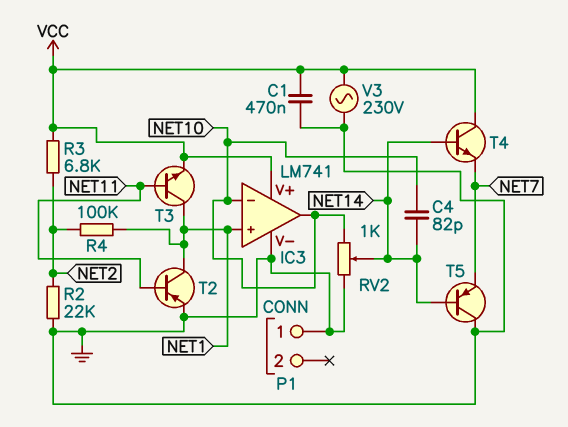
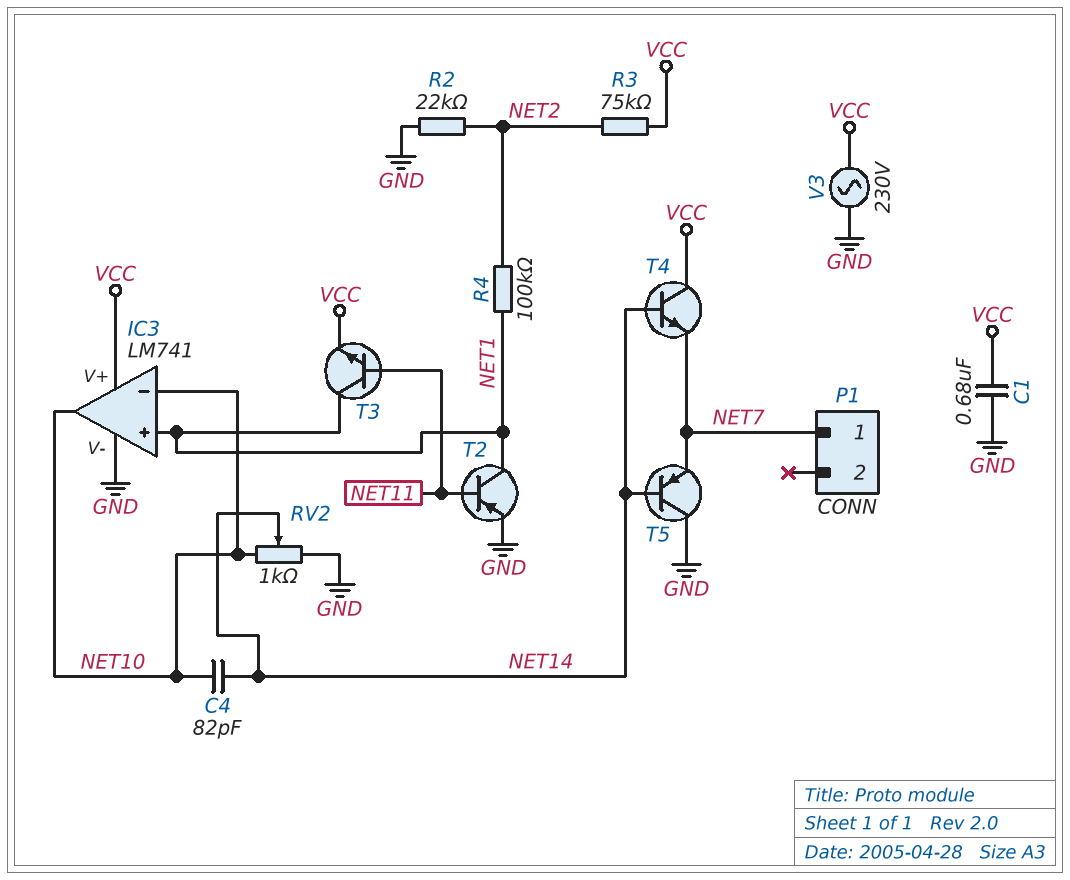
C1: 470nF (GND, VCC) -> 680nF (GND, VCC)
P1 pin 1: GND -> NET7
R3: 6.8k (NET2, VCC) -> 75k (NET2, VCC)

